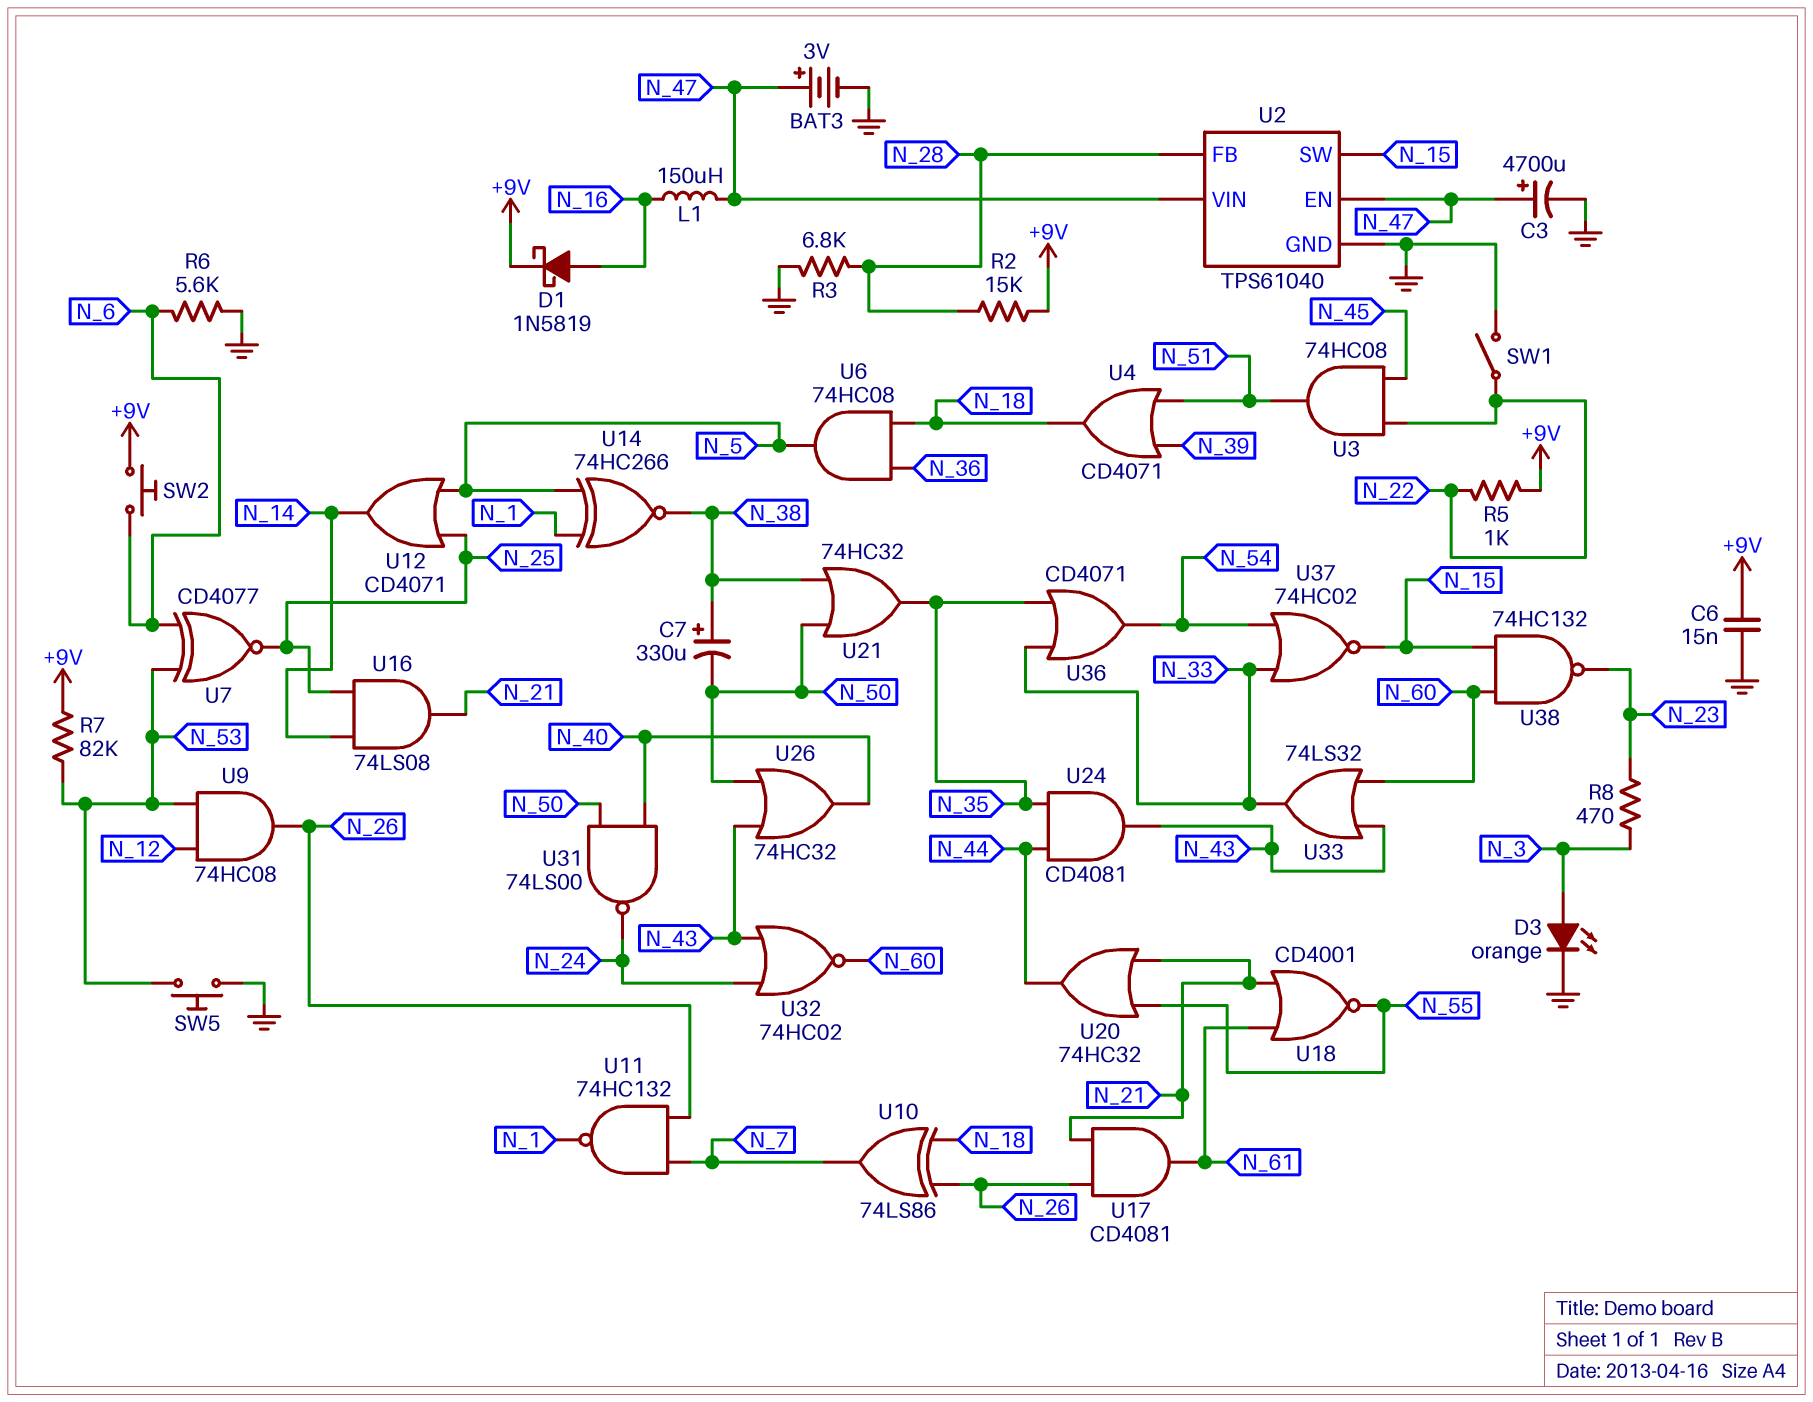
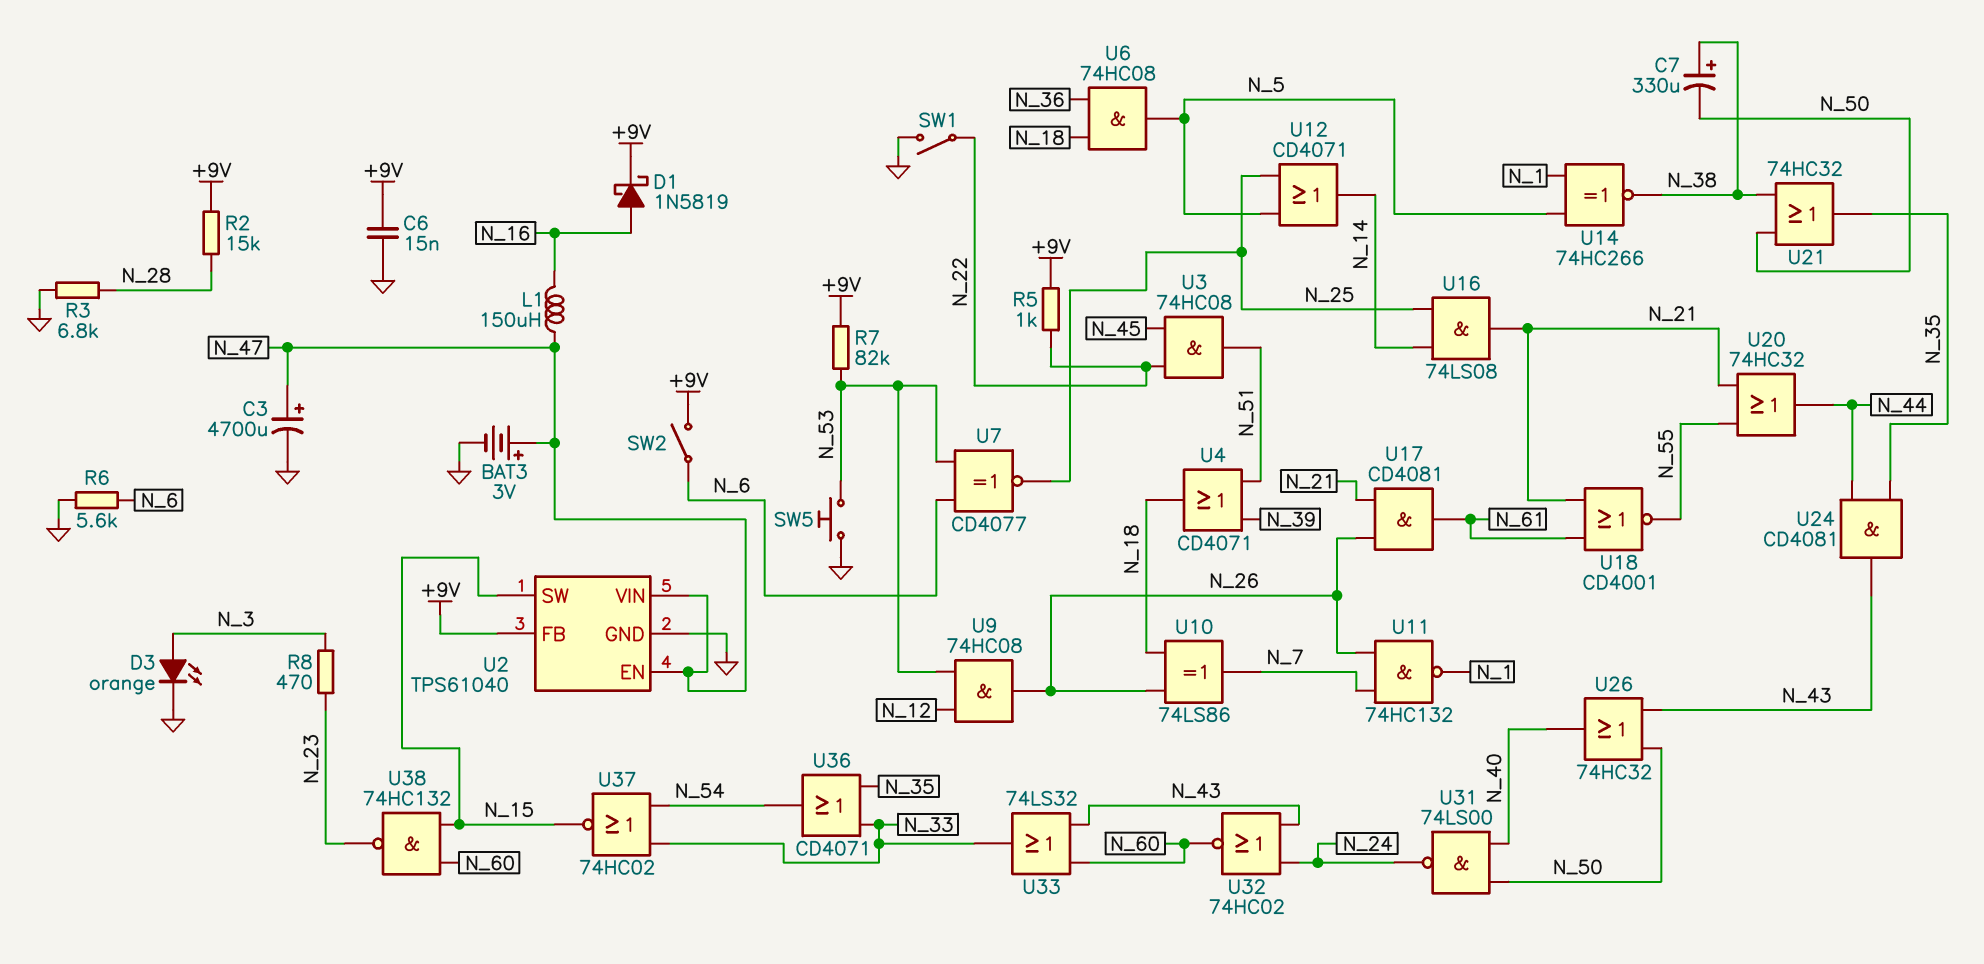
SW2: button (+9V, N_6) -> switch (+9V, N_6)
U2 pin FB: N_28 -> +9V

